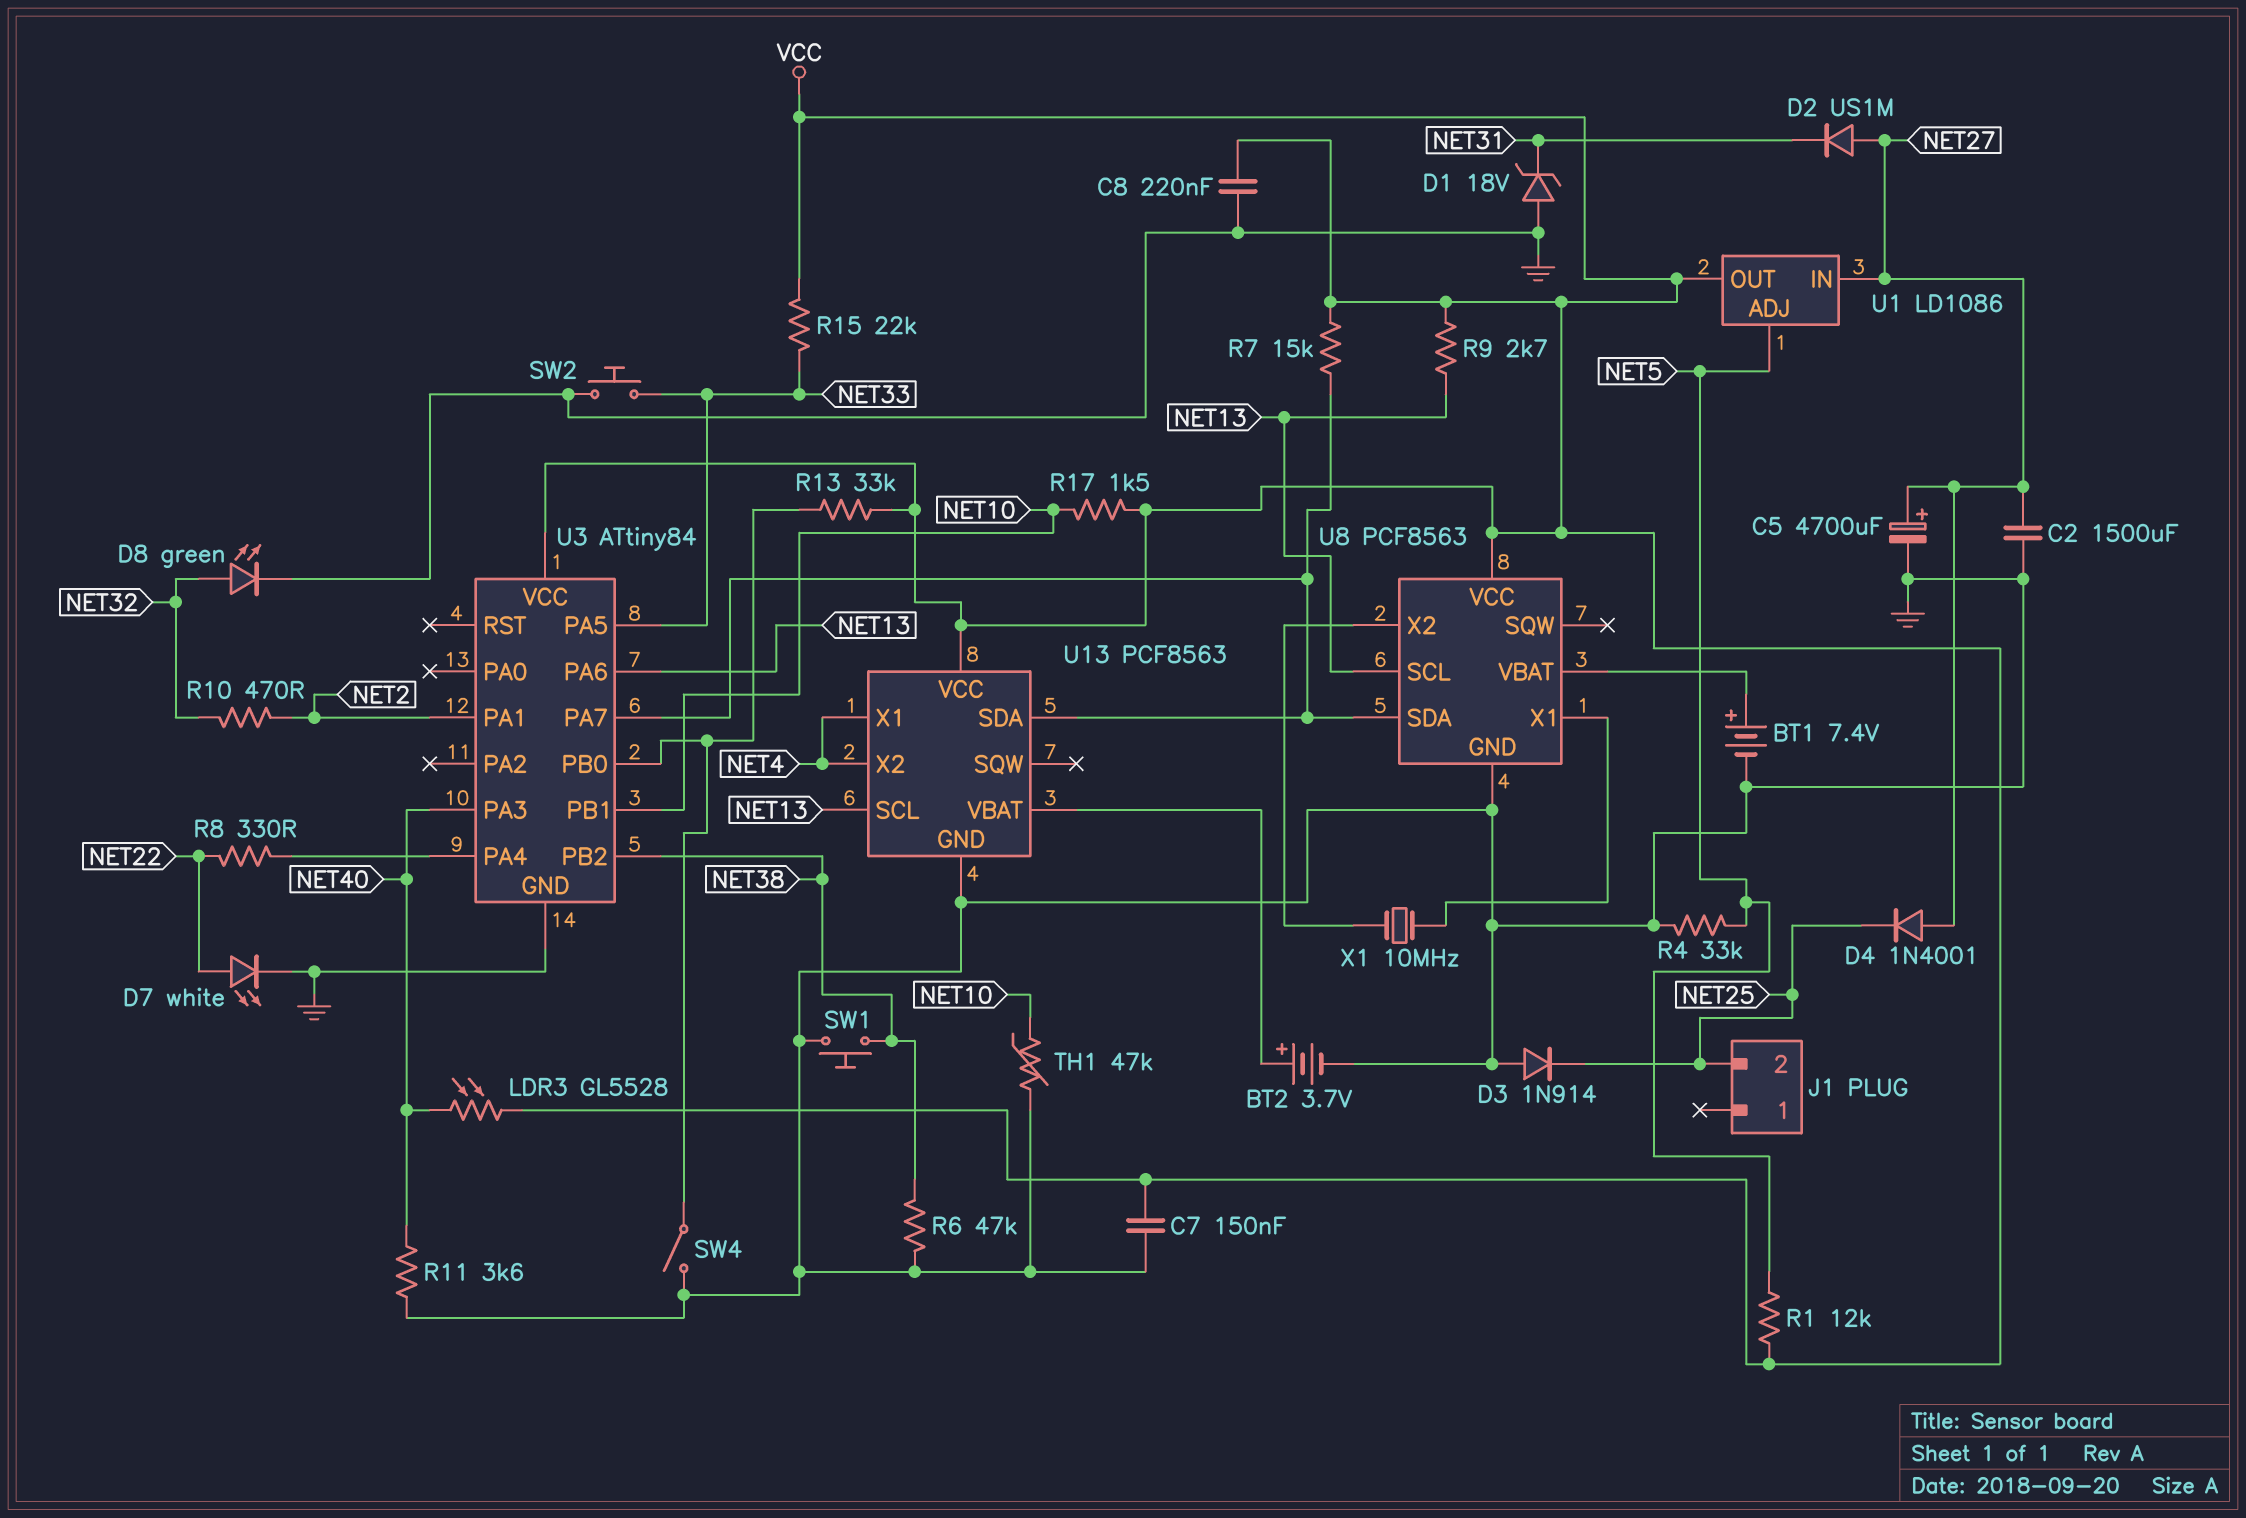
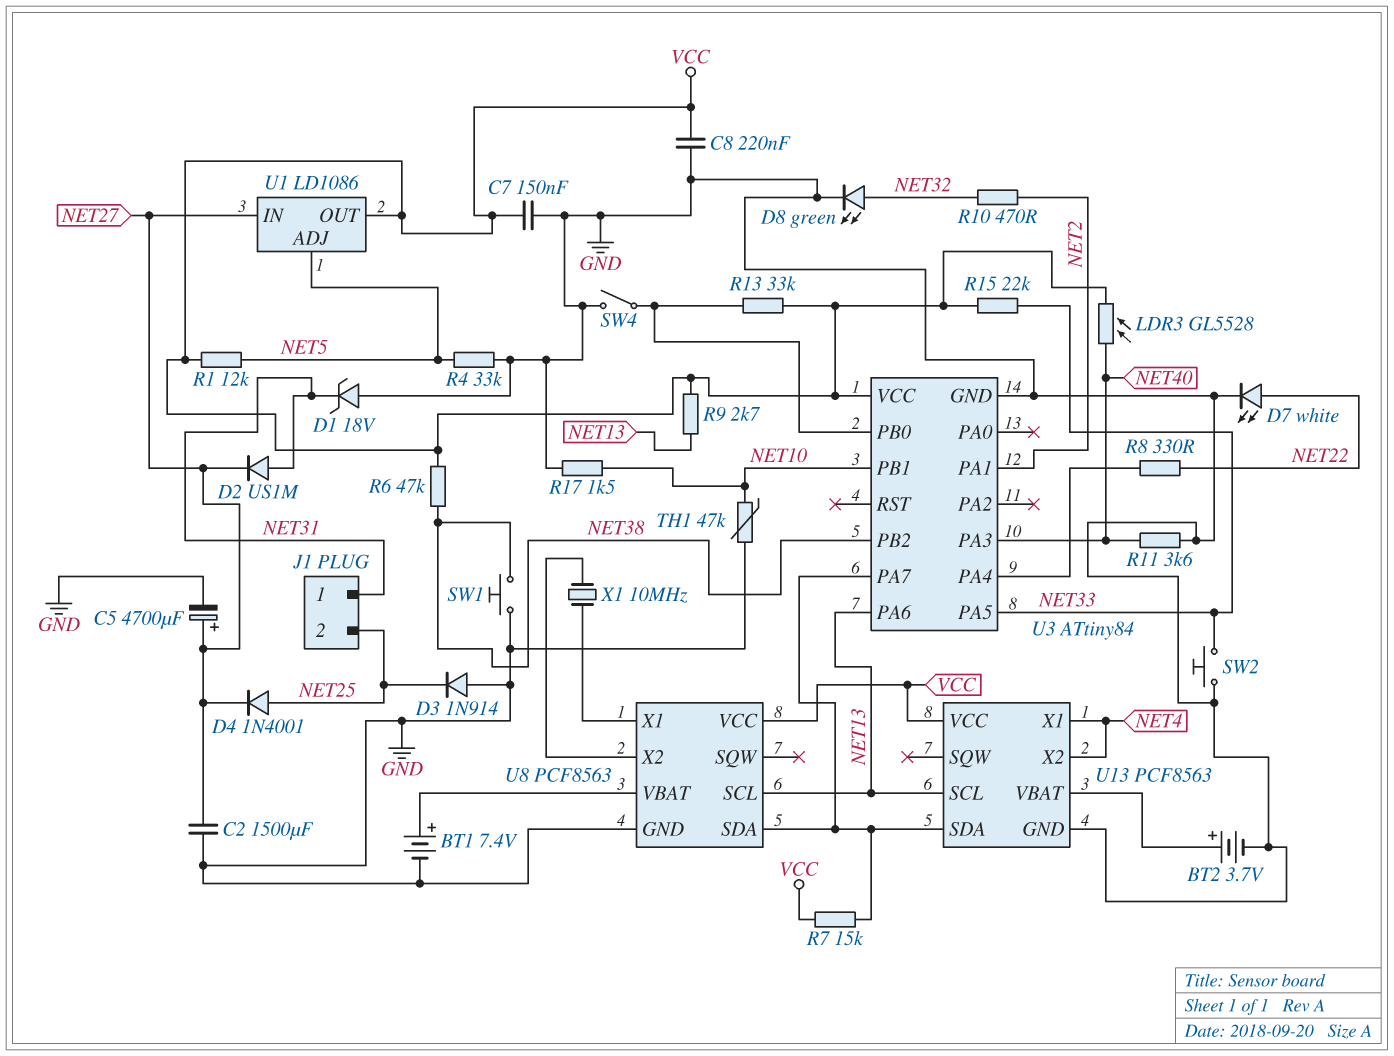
D2: diode US1M (A NET27, K NET31) -> diode US1M (A NET31, K NET27)
D4: diode 1N4001 (A NET27, K NET25) -> diode 1N4001 (A NET25, K NET27)
J1 pin 1: none -> NET31
R6: 47k (GND, NET38) -> 47k (NET38, VCC)
R17: 1.5k (NET10, VCC) -> 1.5k (GND, NET10)

